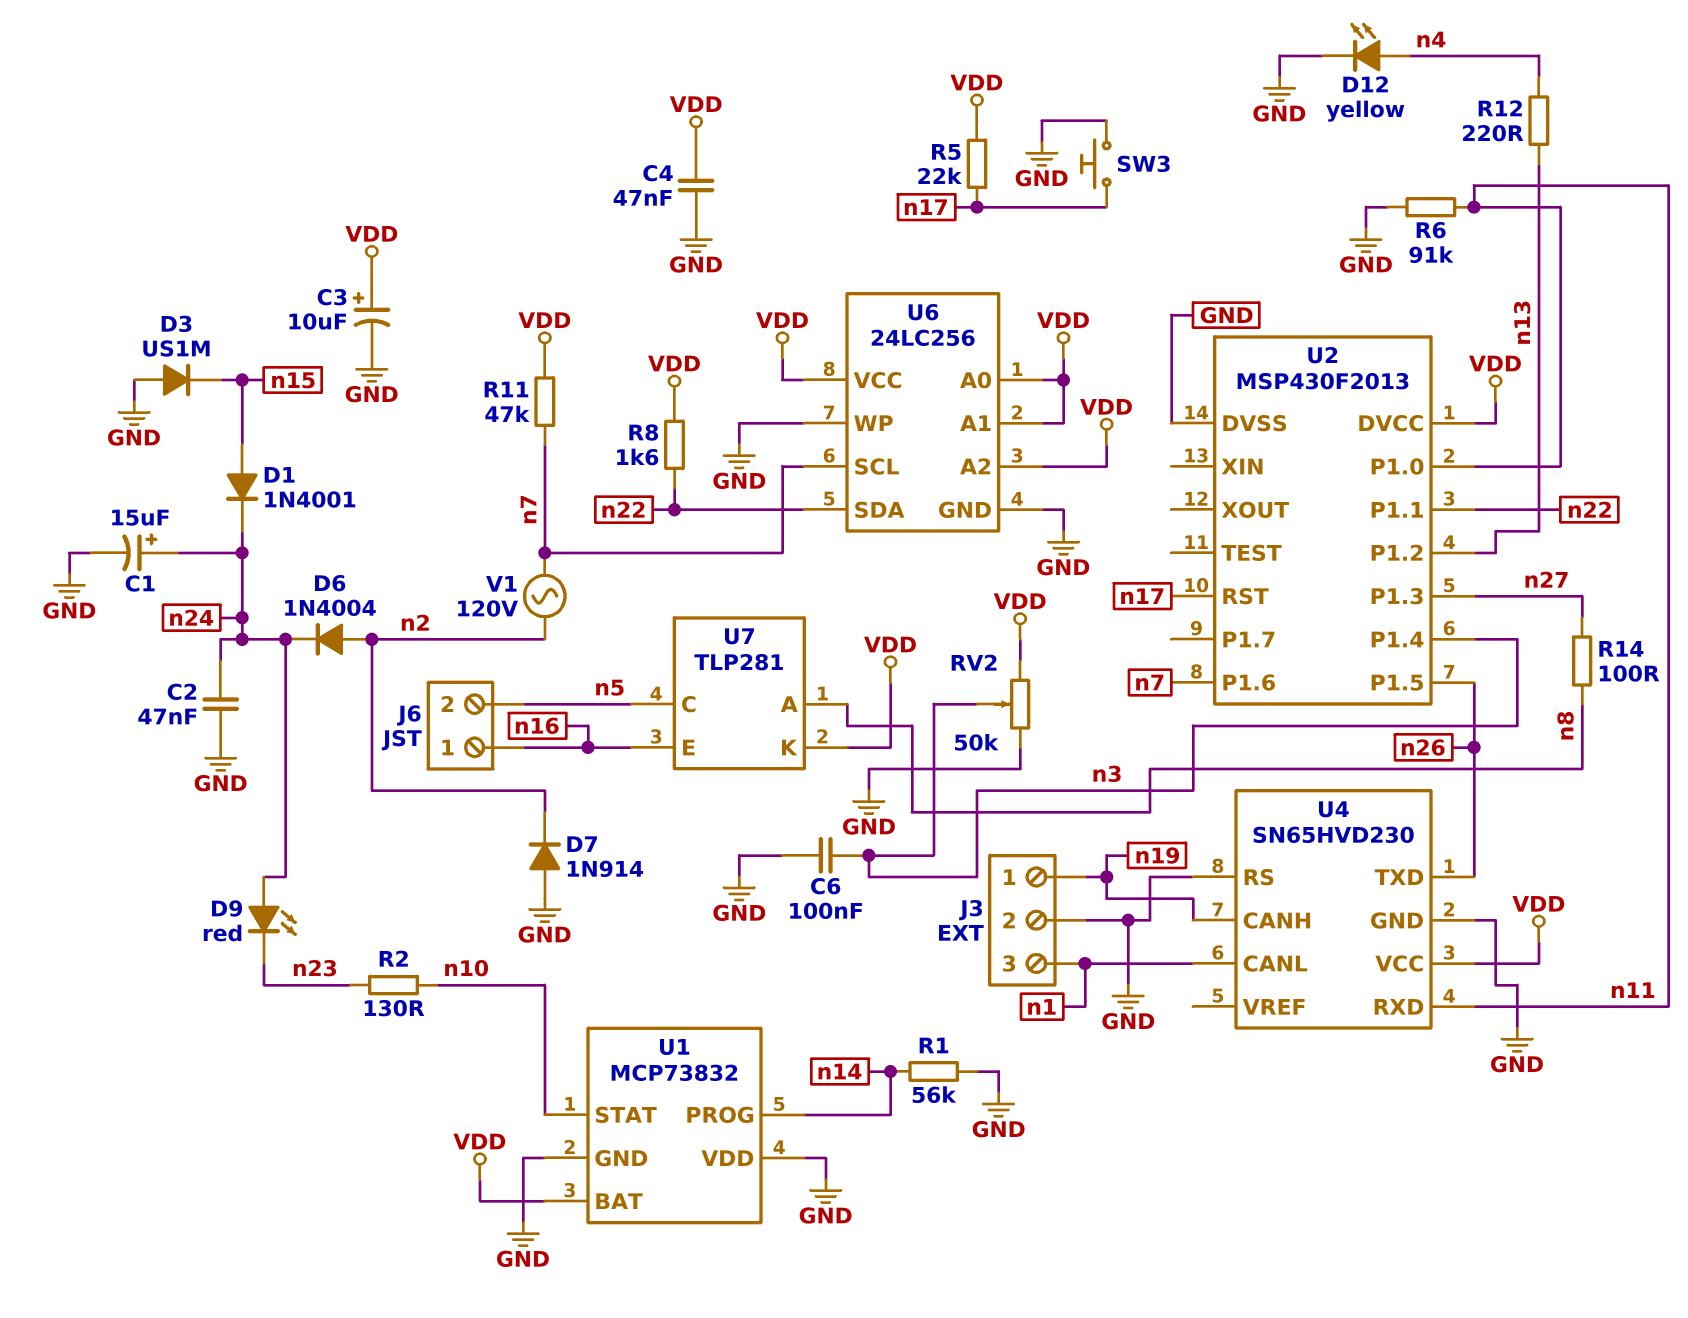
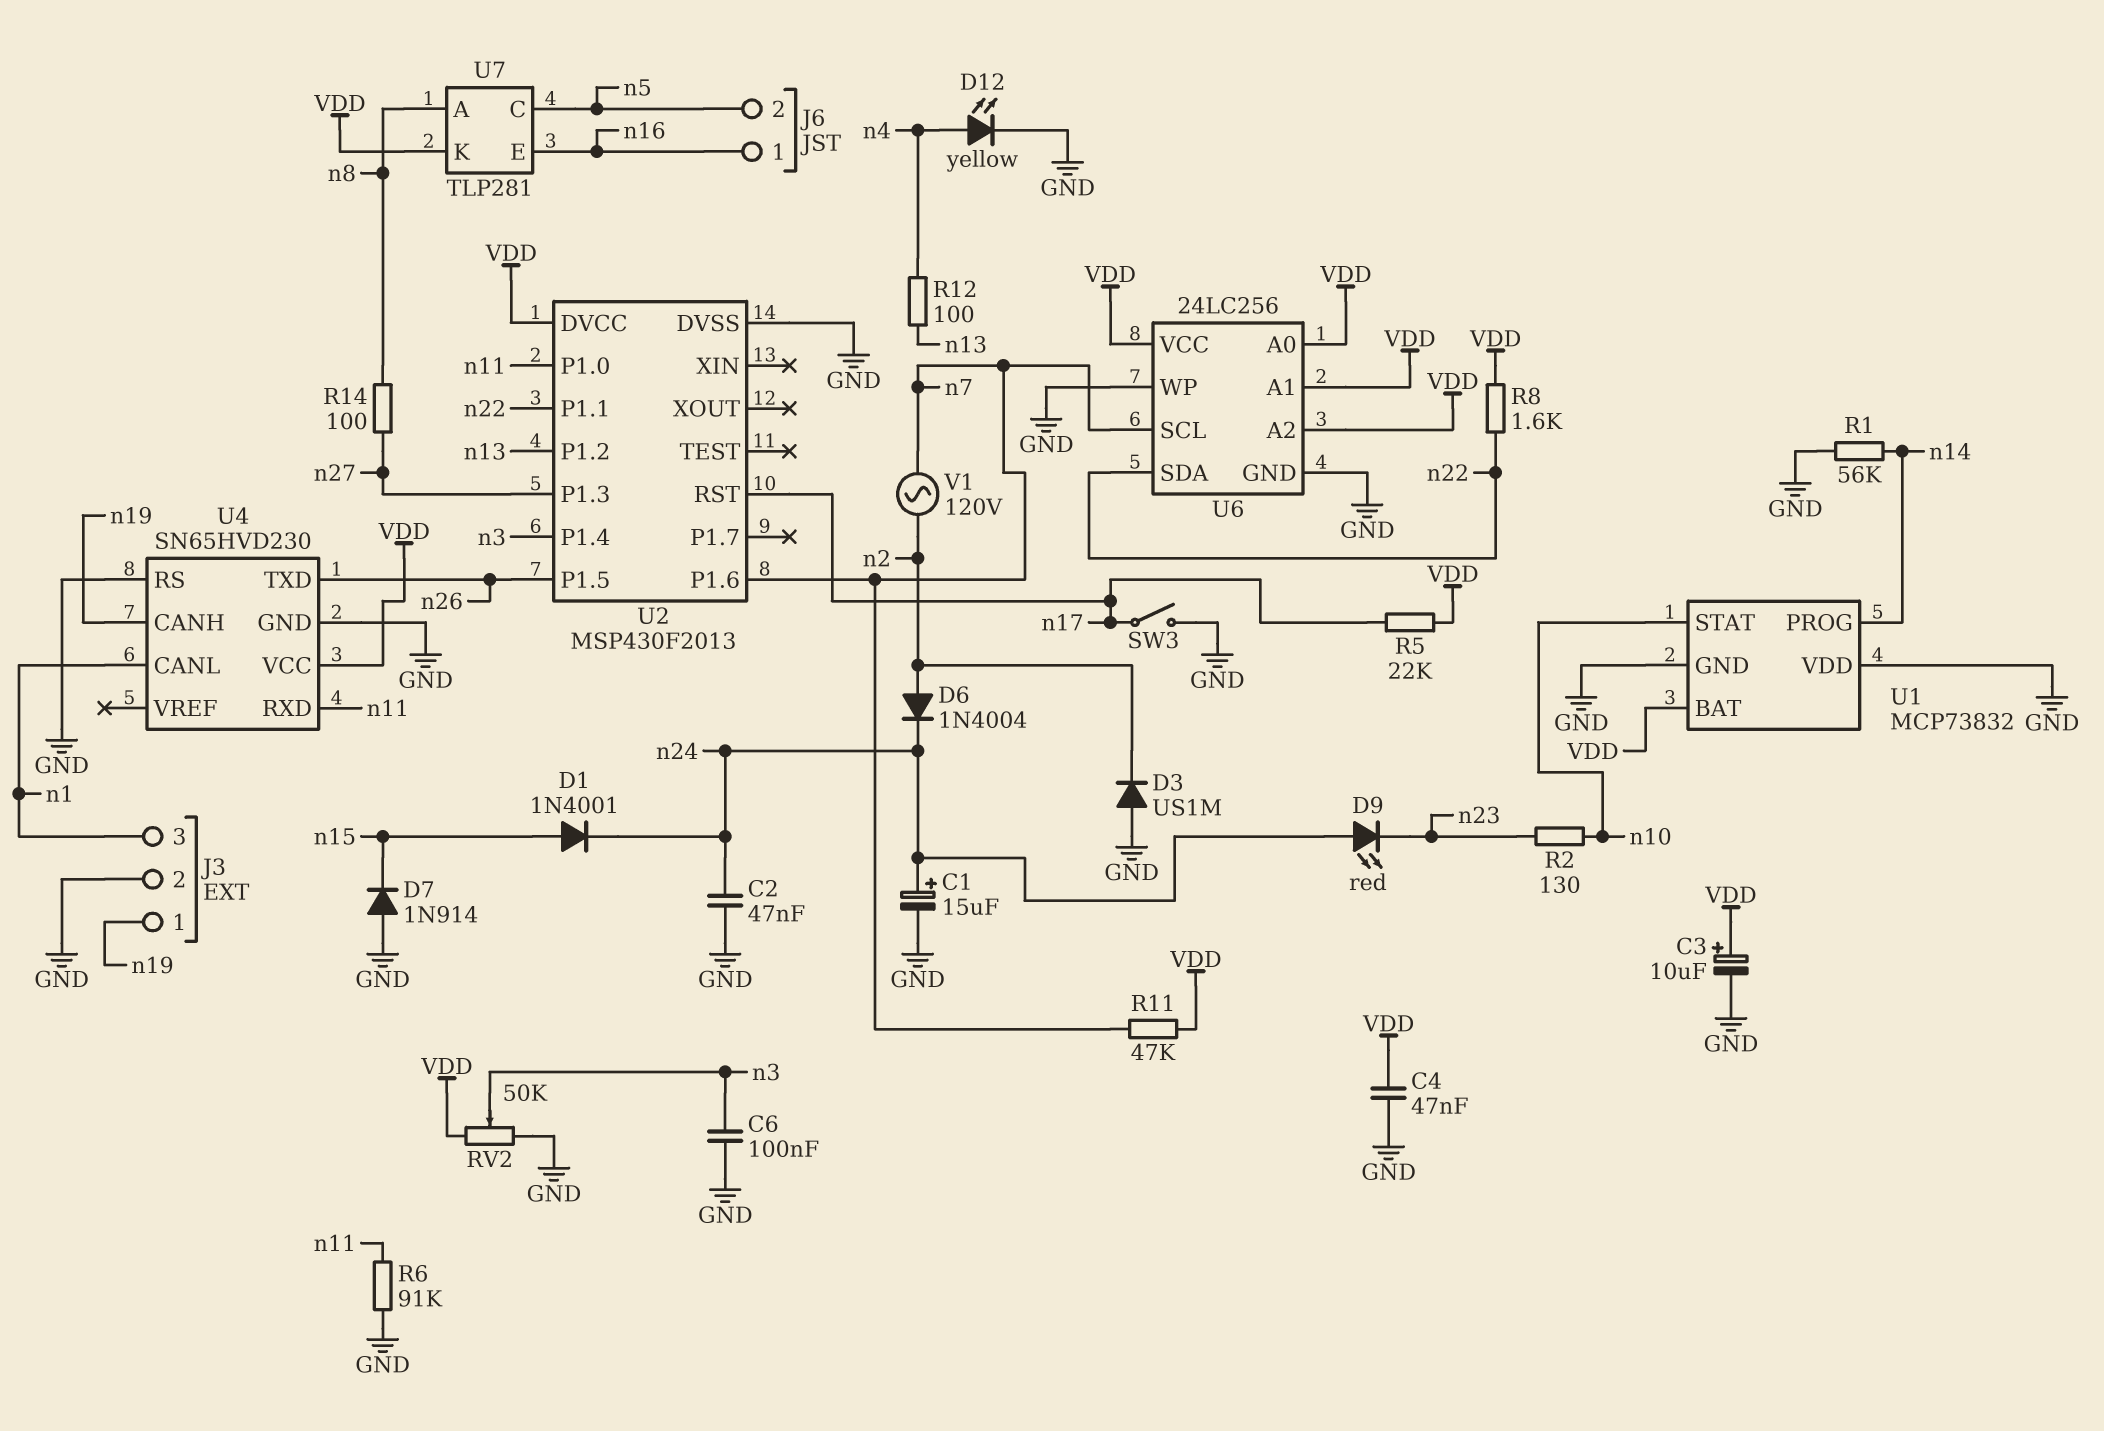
D3: diode US1M (A GND, K n15) -> diode US1M (A GND, K n2)
D7: diode 1N914 (A GND, K n2) -> diode 1N914 (A GND, K n15)
R12: 220 (n4, n13) -> 100 (n4, n13)
SW3: button (GND, n17) -> switch (GND, n17)

